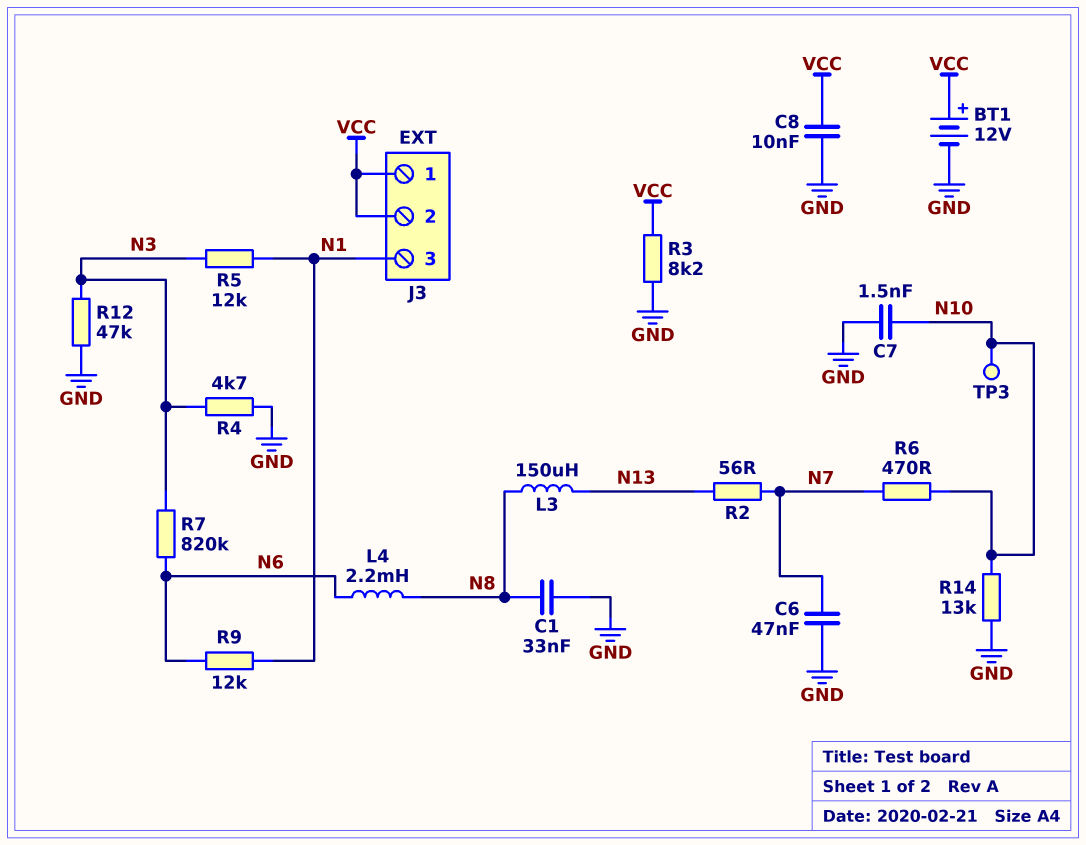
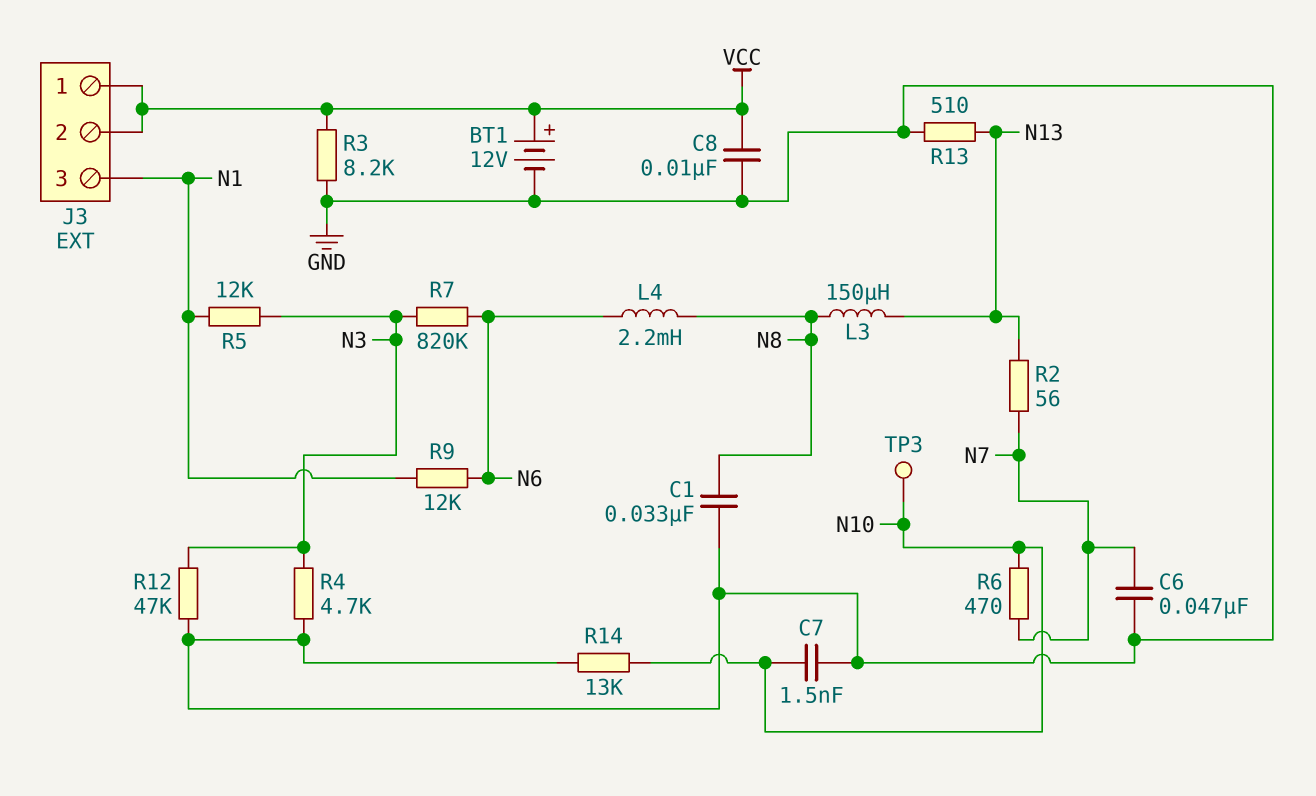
R13: none -> 510 (GND, N13)

